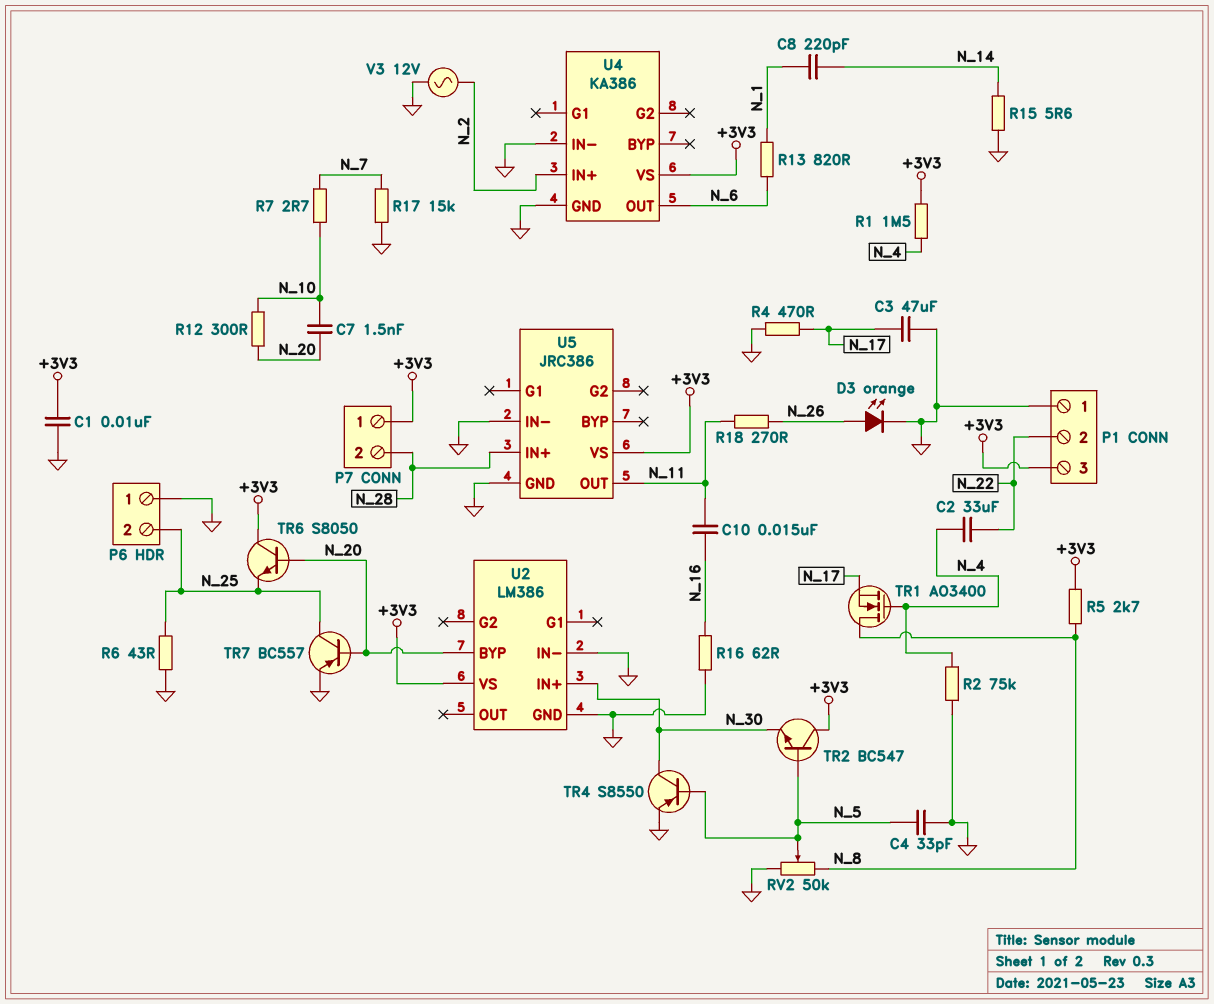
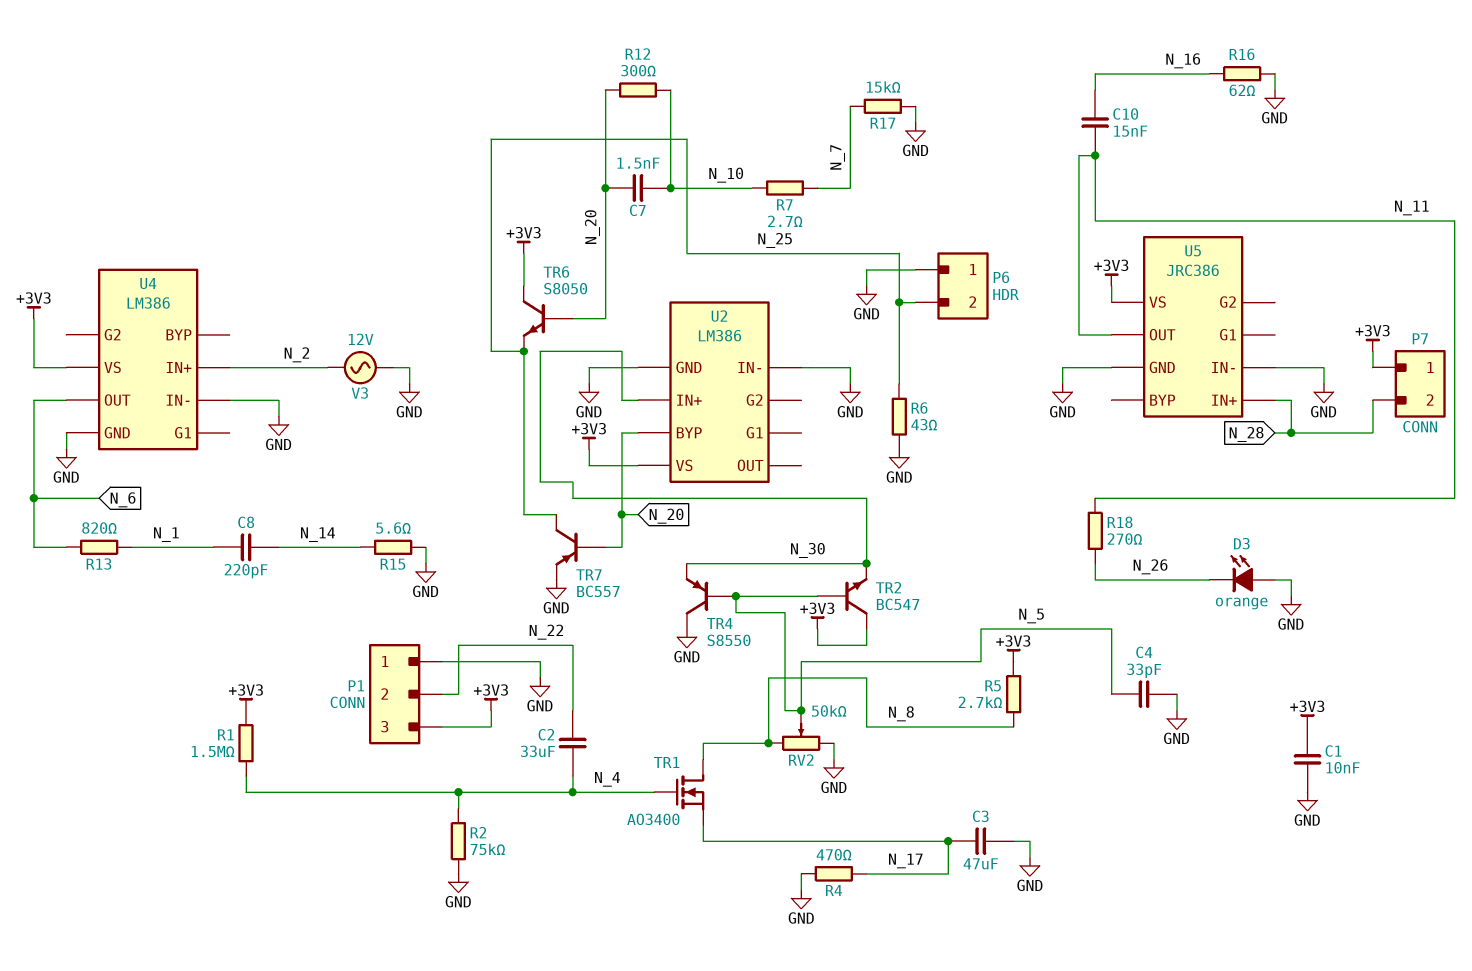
D3: LED orange (A N_26, K GND) -> LED orange (A GND, K N_26)
TR4: PNP S8550 (B N_5, C N_30, E GND) -> PNP S8550 (B N_5, C GND, E N_30)
U4: KA386 -> LM386

